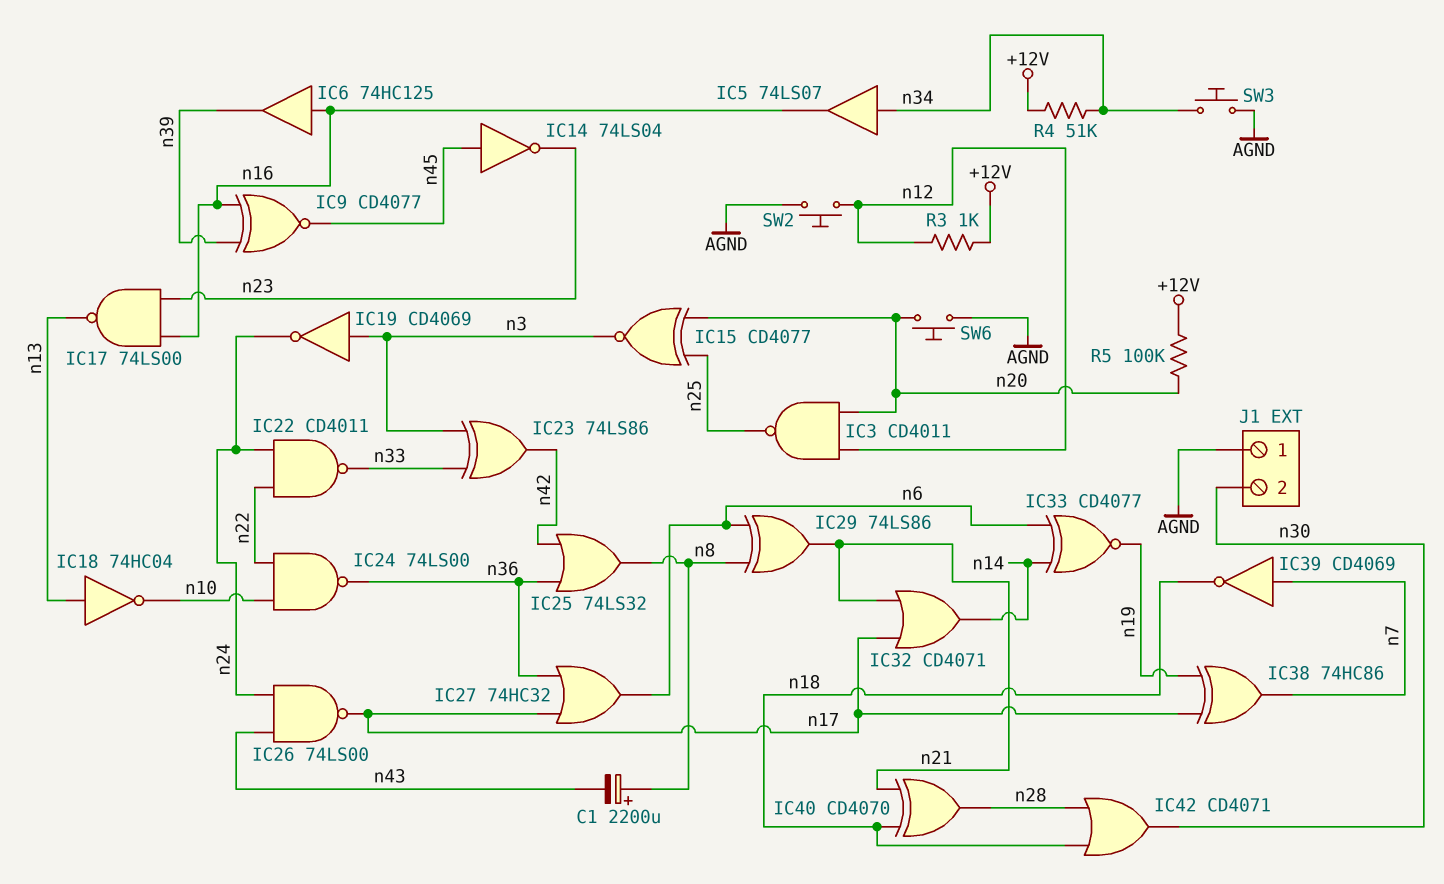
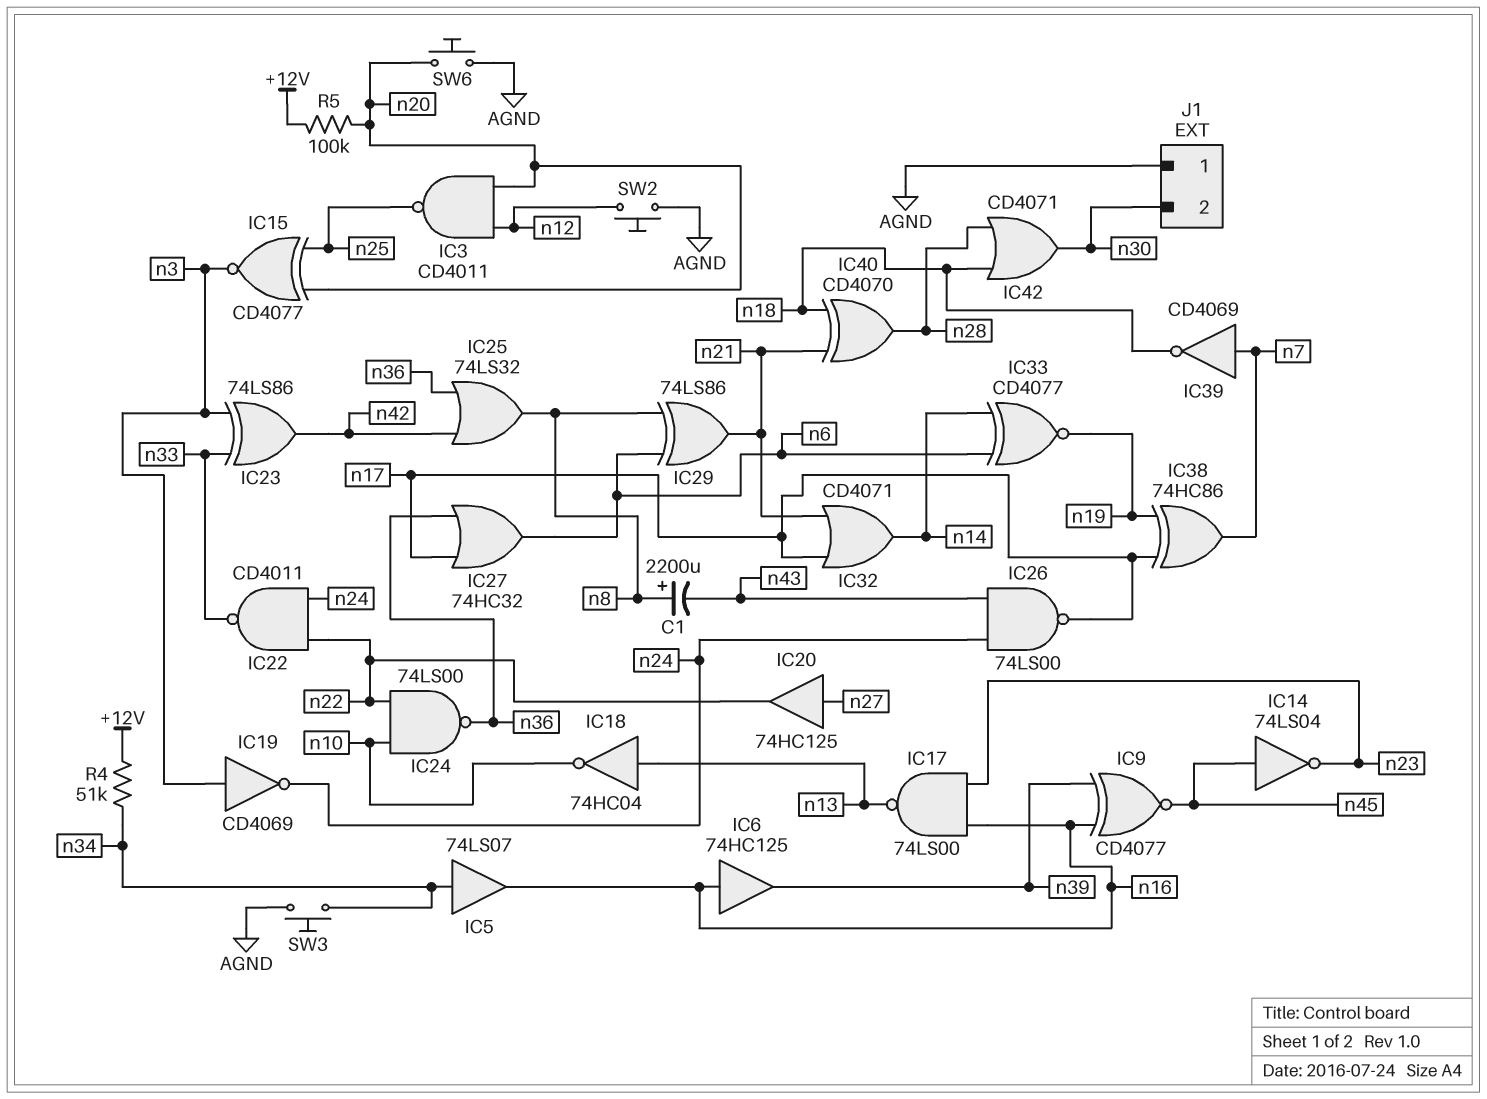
IC20: none -> buffer 74HC125 (in n27, out n22)
R3: 1k (+12V, n12) -> none

